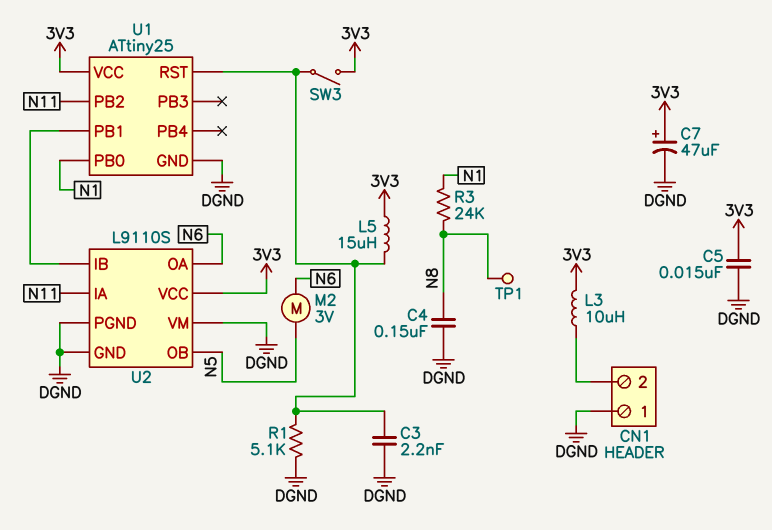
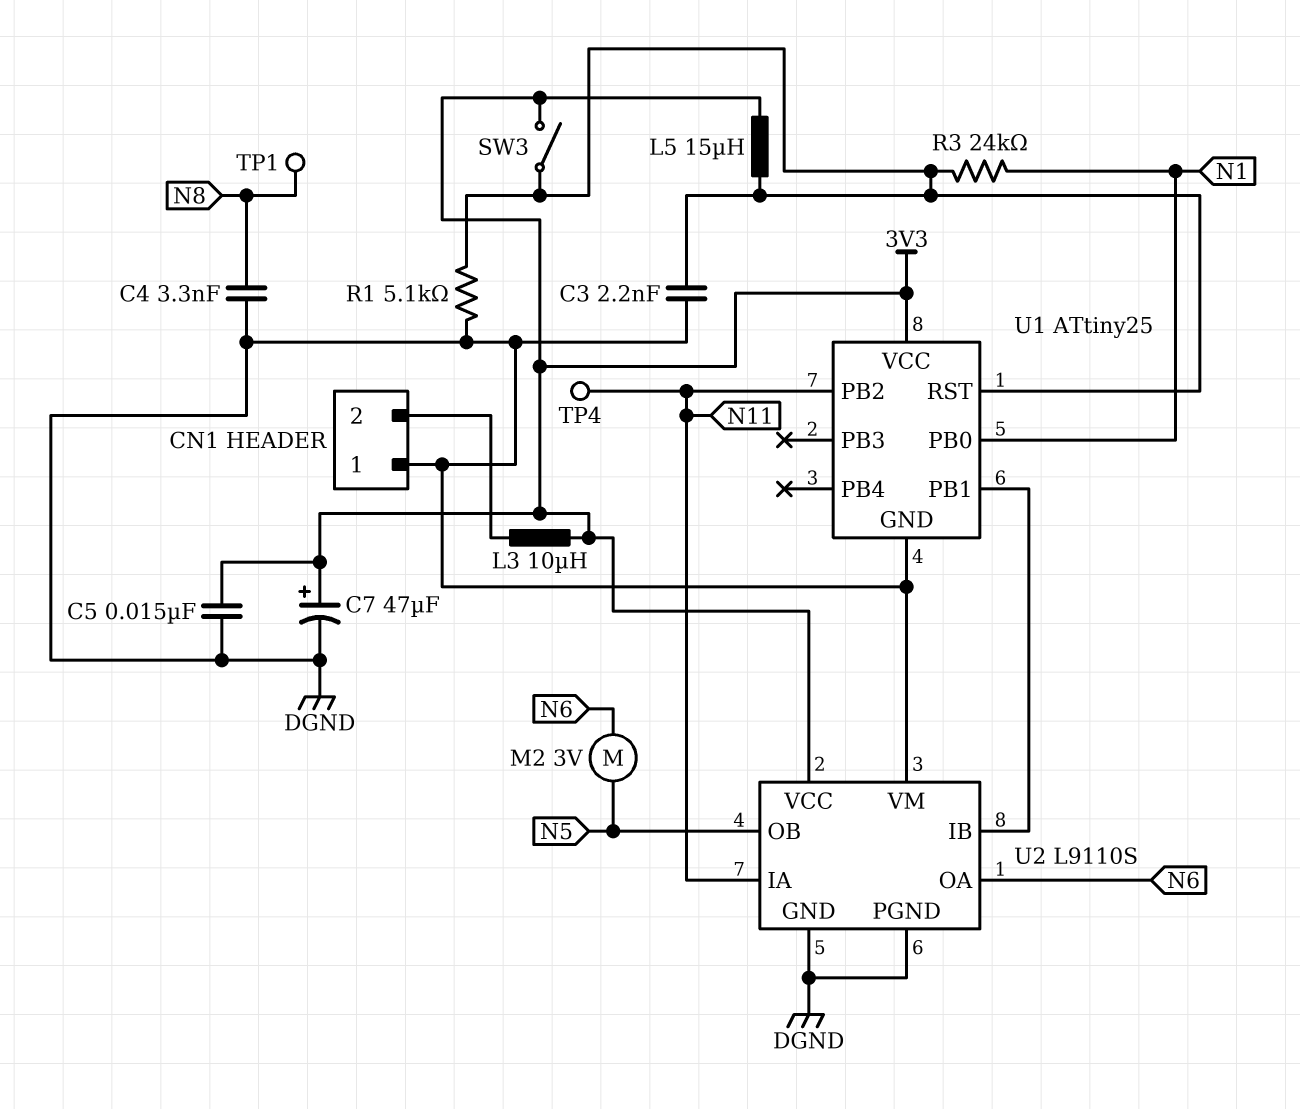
C4: 150nF (DGND, N8) -> 3.3nF (DGND, N8)
R3: 24k (N1, N8) -> 24k (N1, U1/RST)
TP4: none -> test point (N11)

